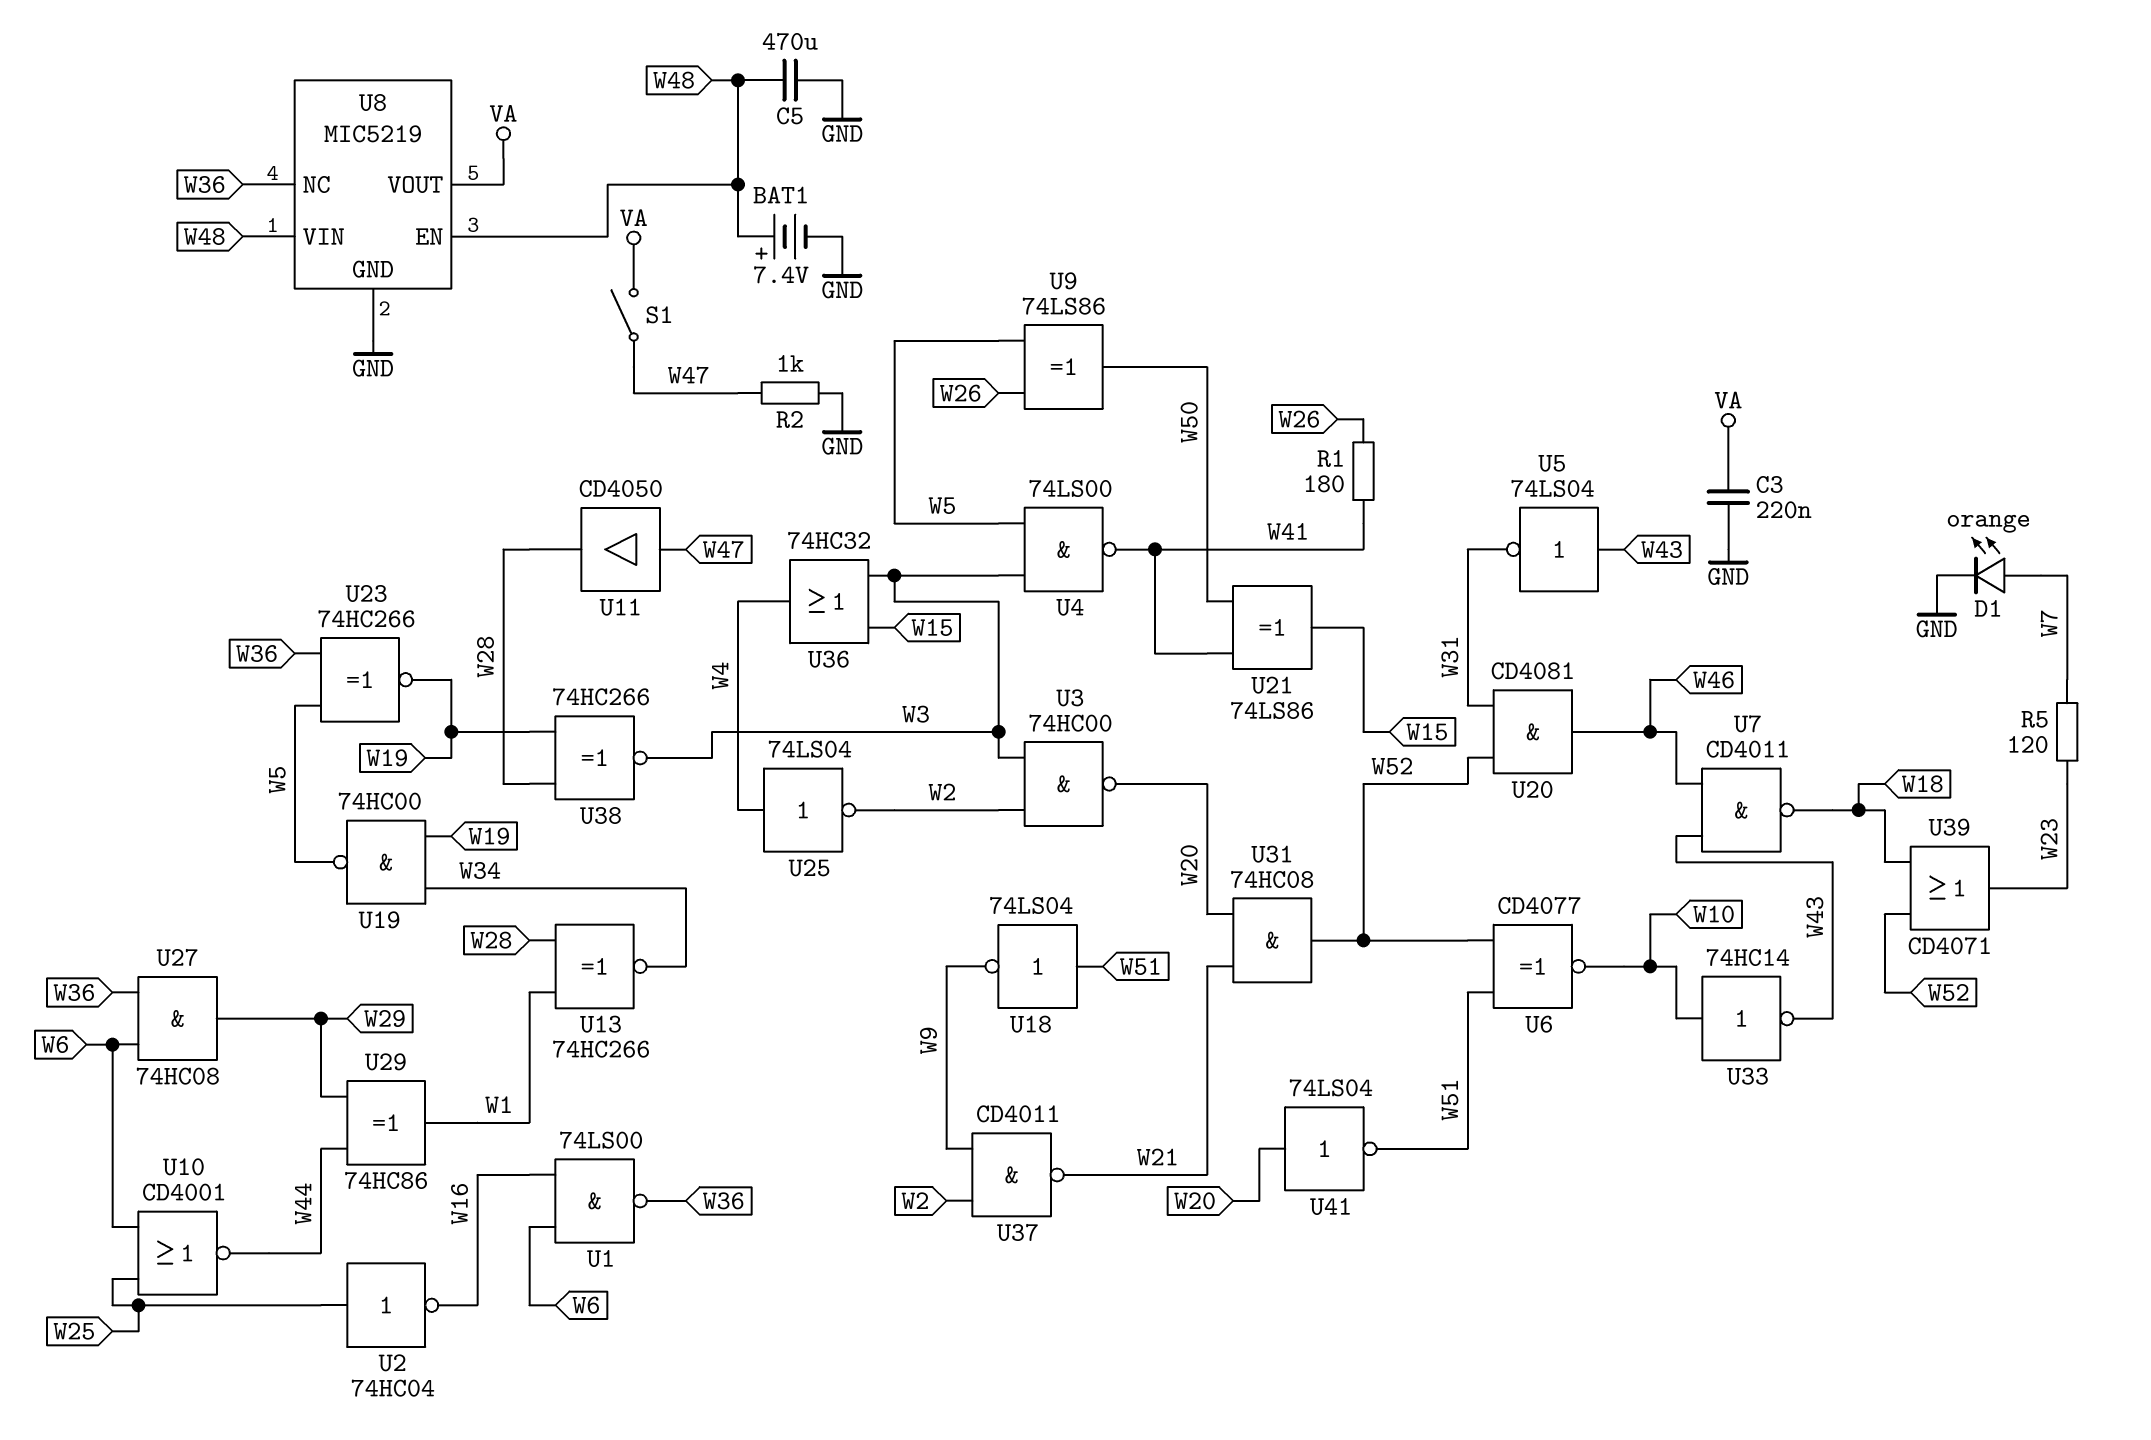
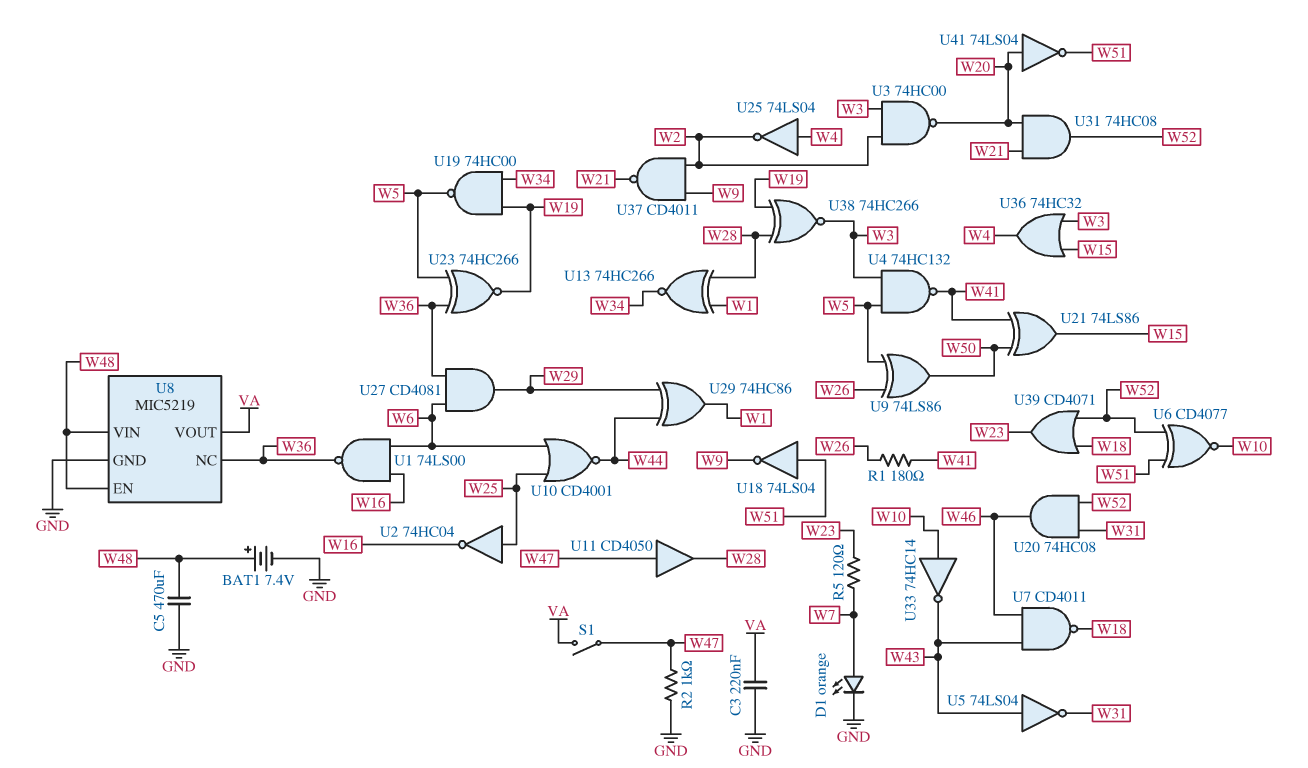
U4: NAND 74LS00 (in W3, in W5, out W41) -> NAND 74HC132 (in W3, in W5, out W41)
U20: AND CD4081 (in W31, in W52, out W46) -> AND 74HC08 (in W31, in W52, out W46)
U27: AND 74HC08 (in W6, in W36, out W29) -> AND CD4081 (in W6, in W36, out W29)

